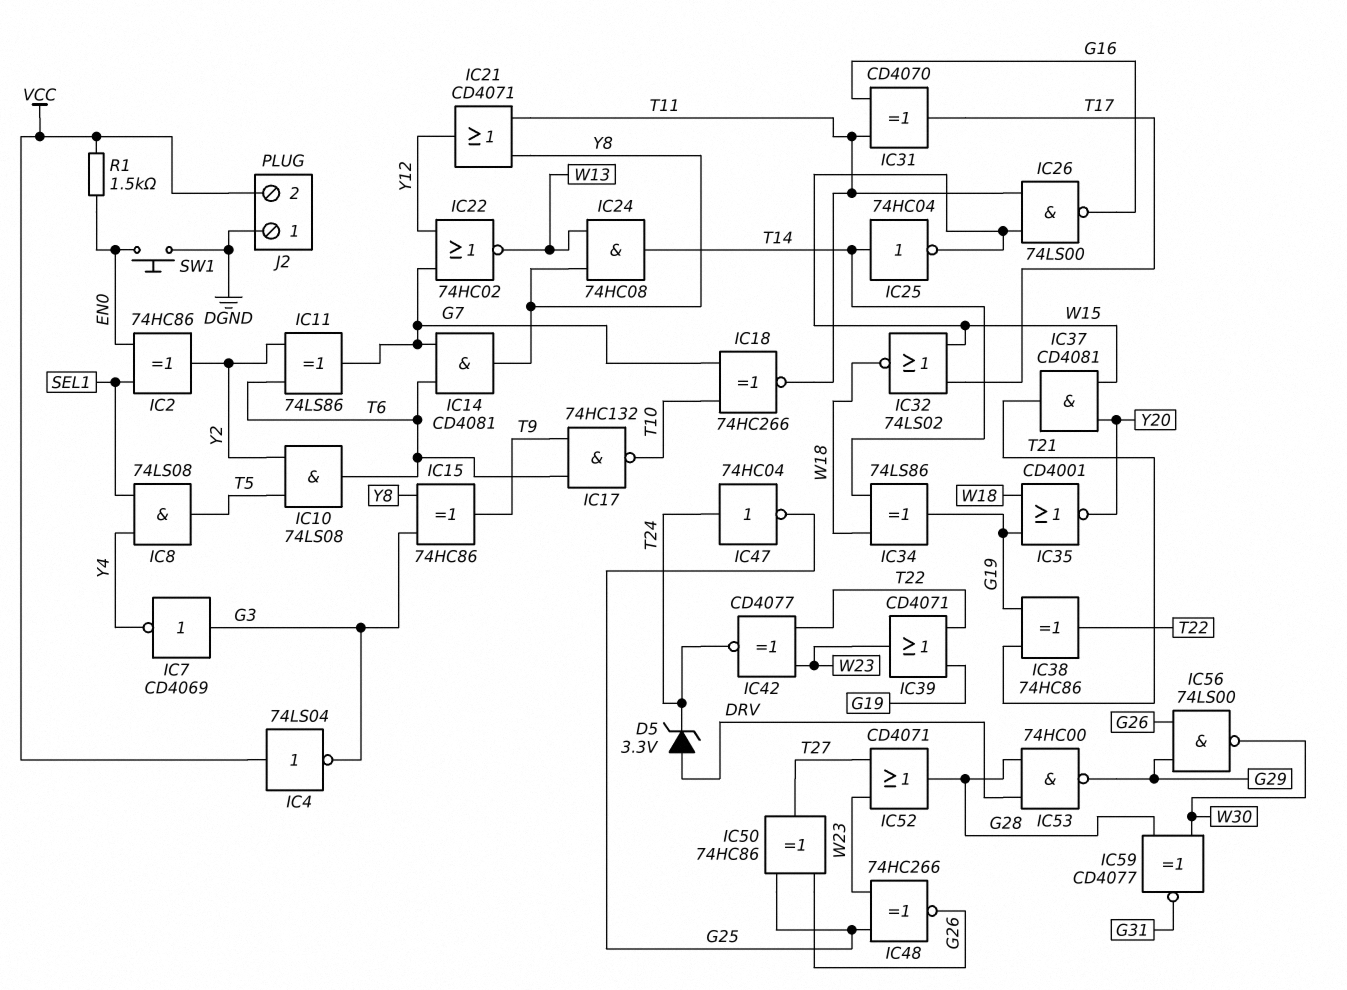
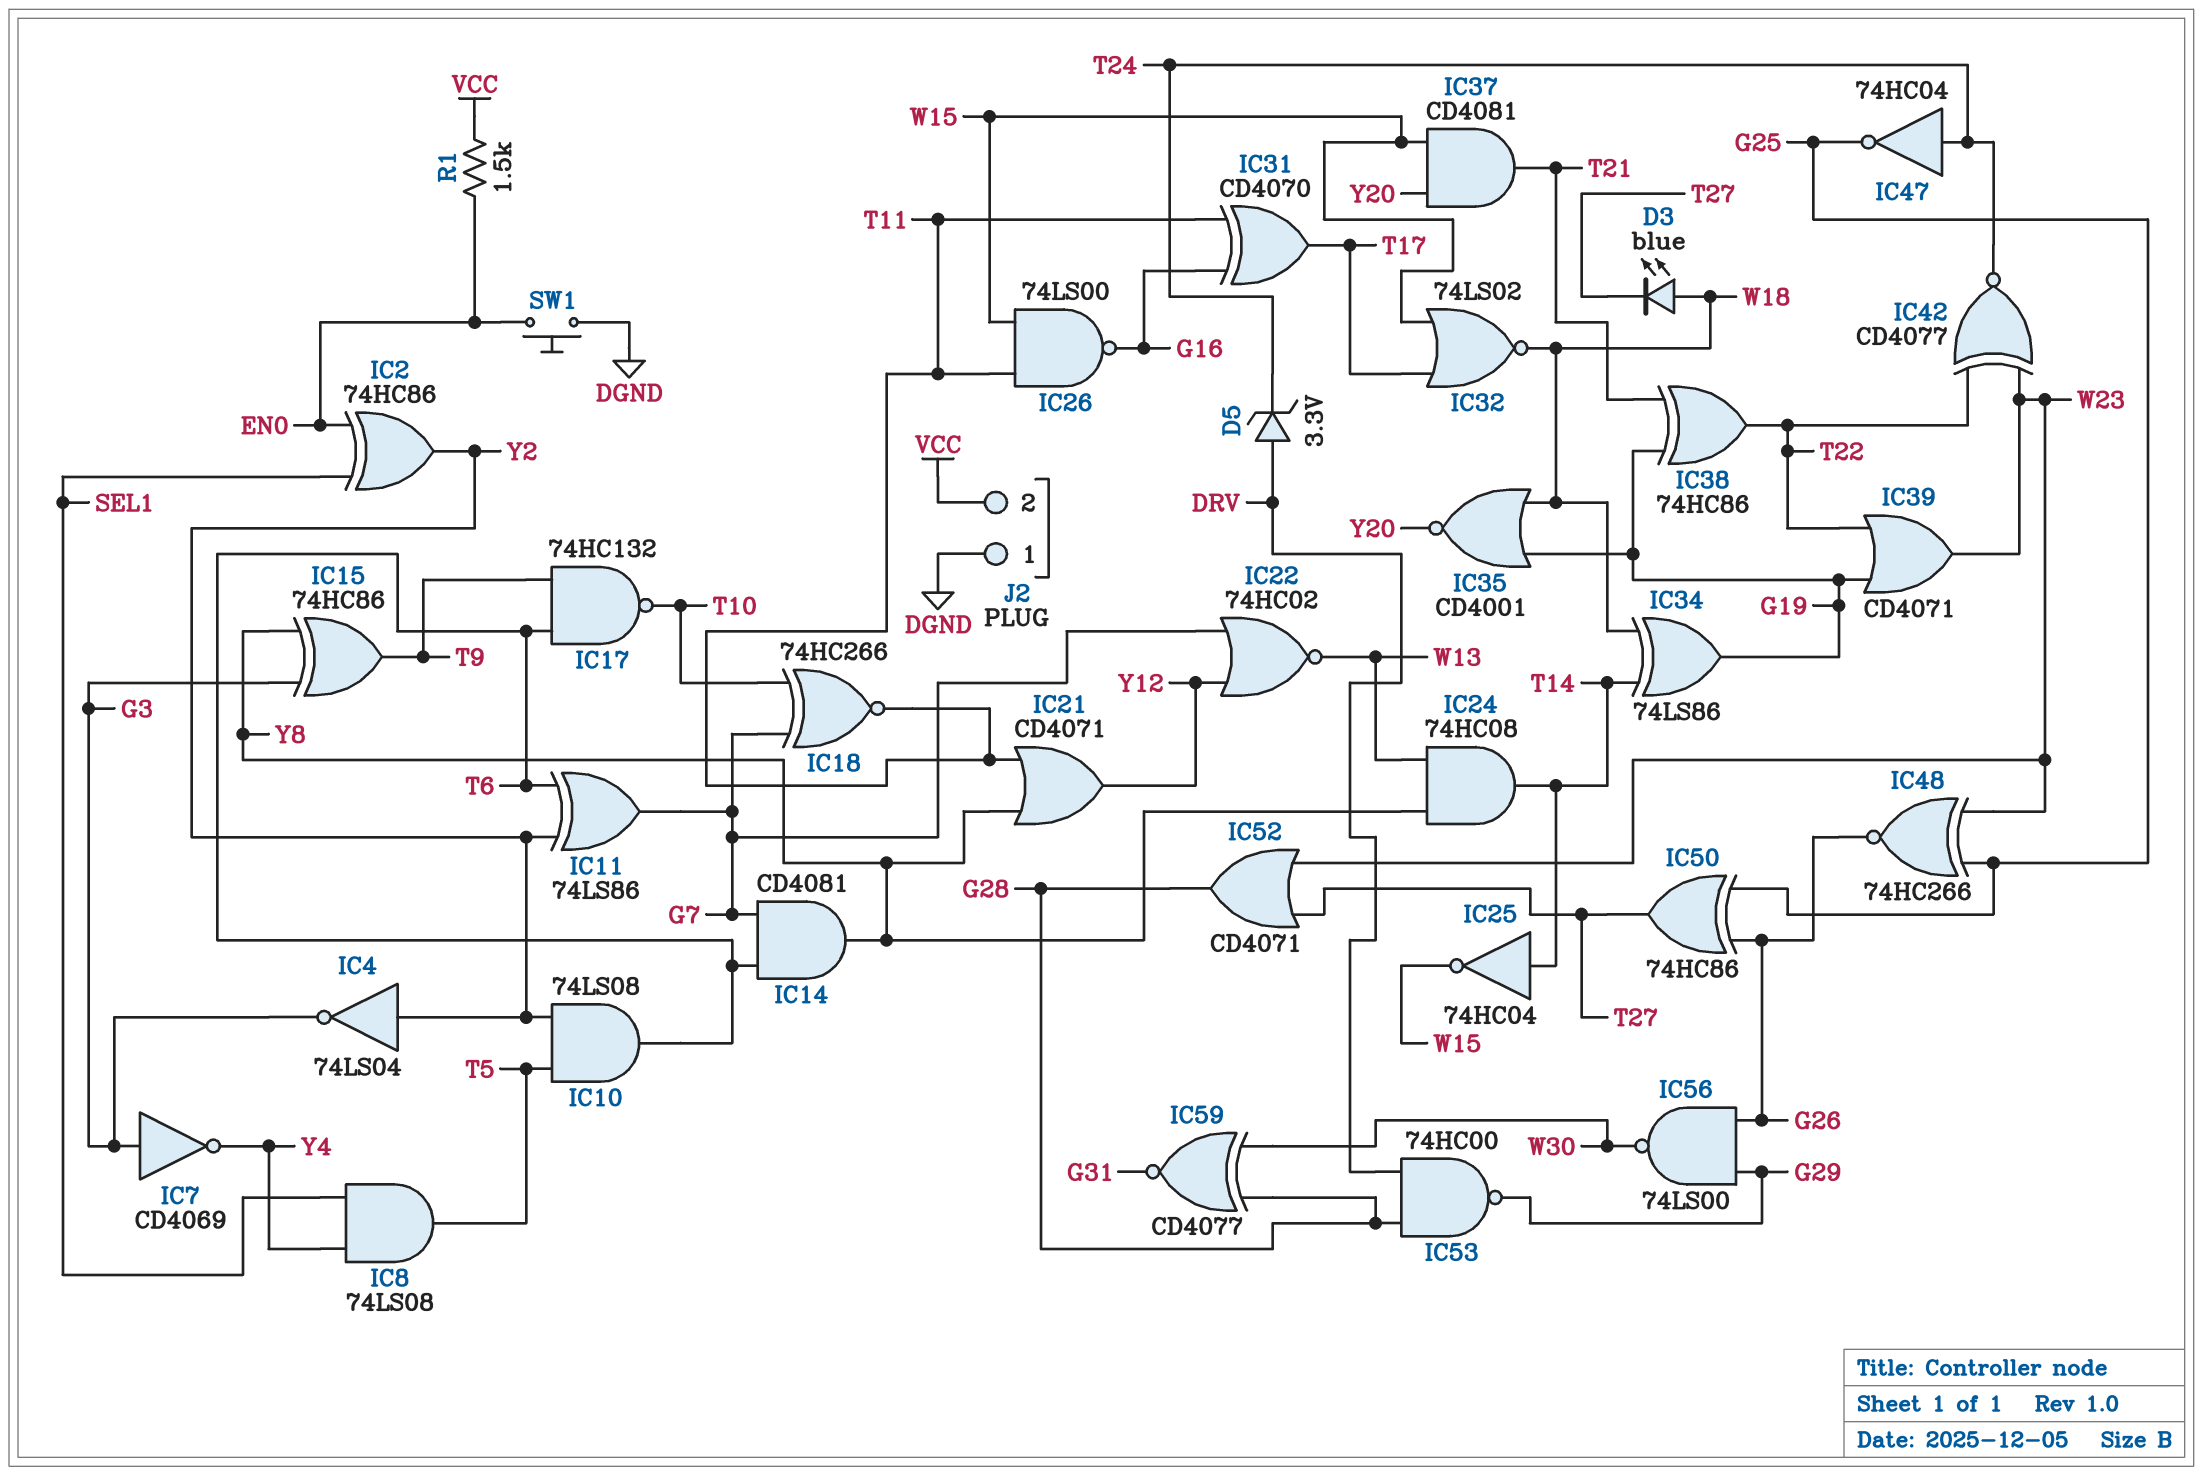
D3: none -> LED blue (A W18, K T27)
IC4: NOT 74LS04 (in VCC, out G3) -> NOT 74LS04 (in Y2, out G3)

